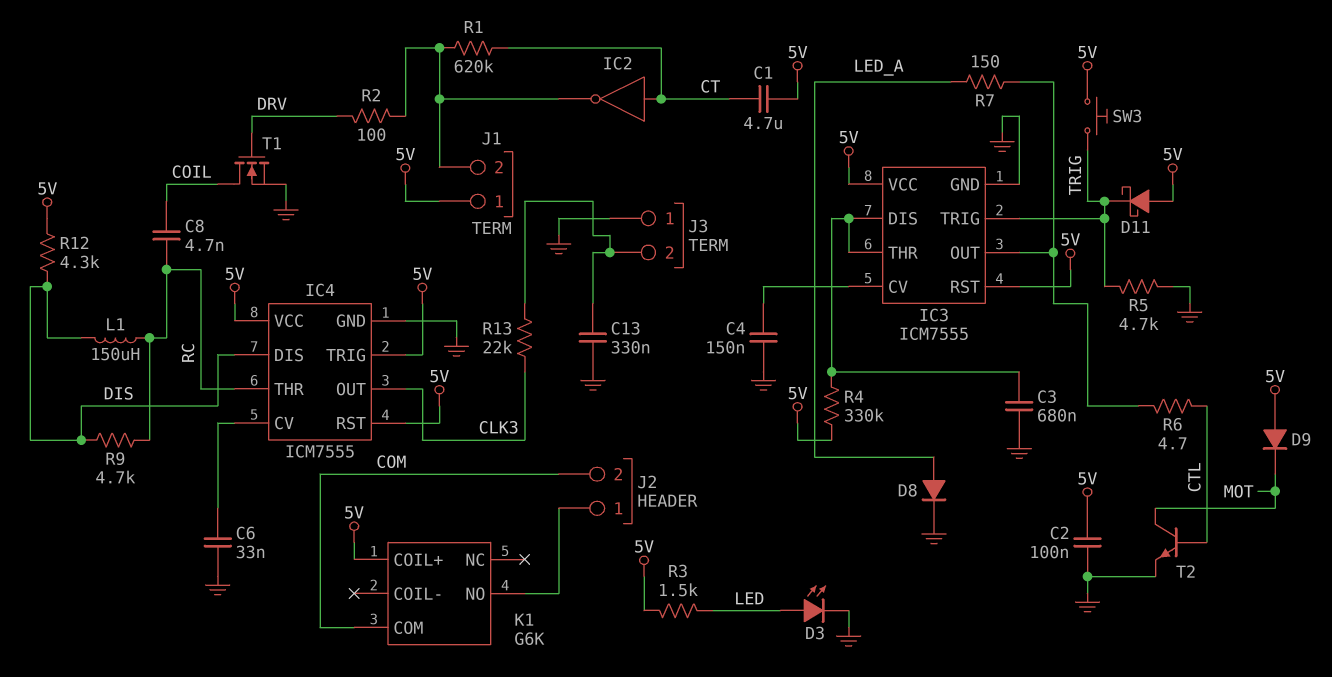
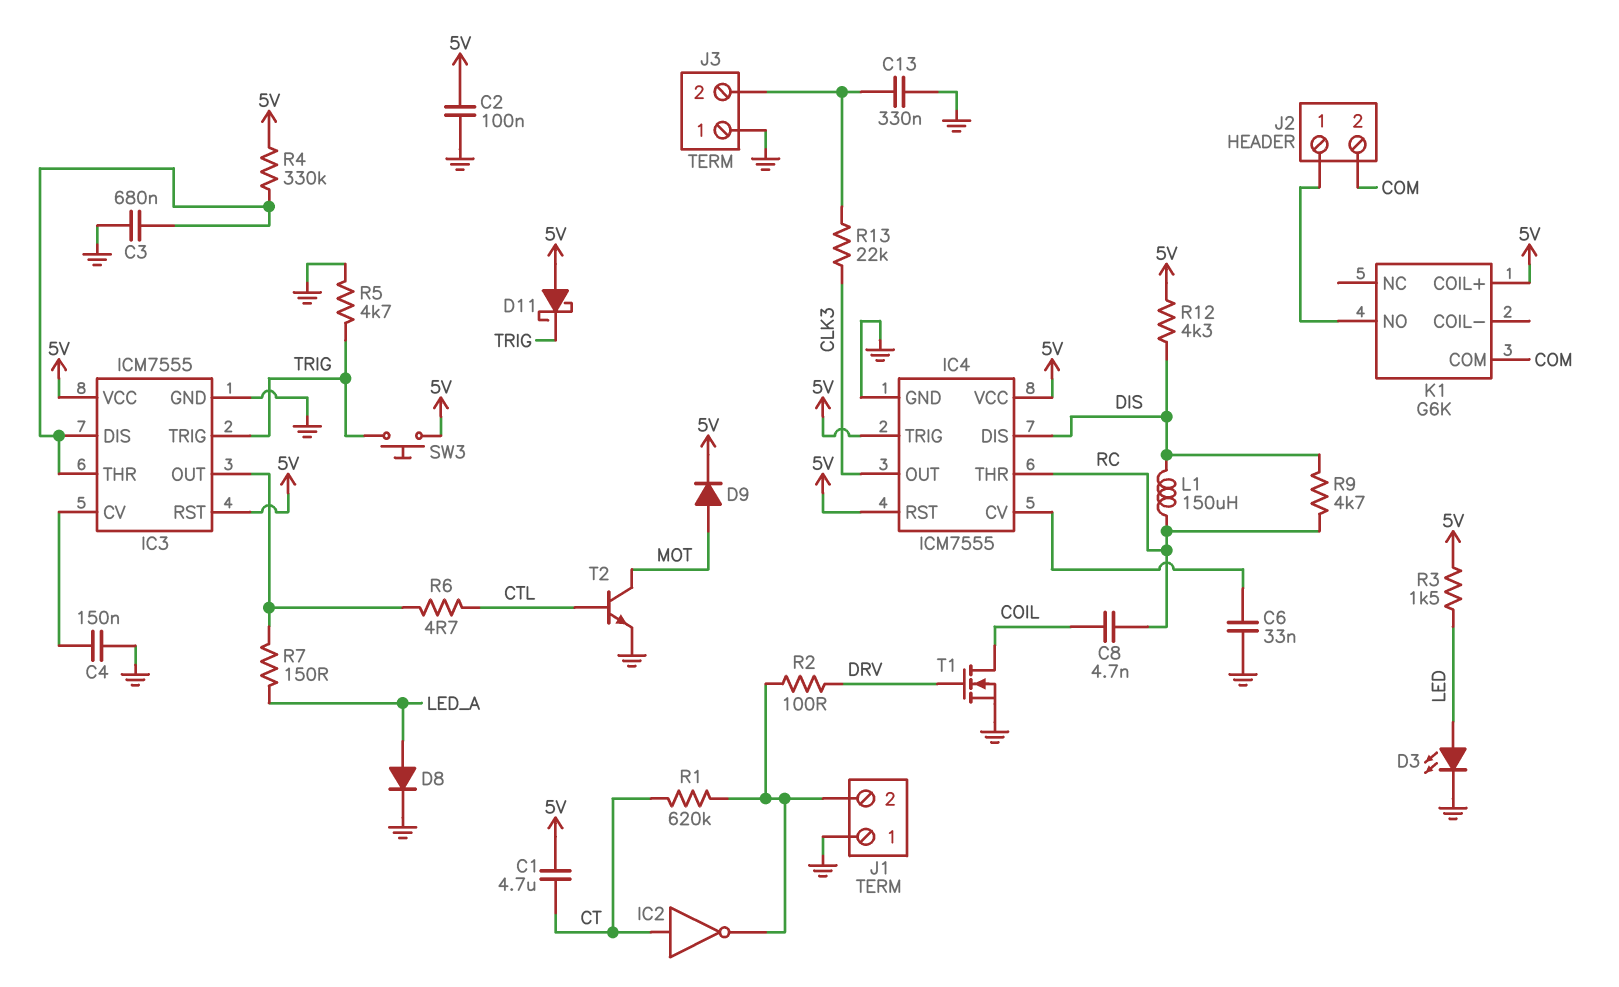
D9: diode (A 5V, K MOT) -> diode (A MOT, K 5V)
J1 pin 1: 5V -> GND

